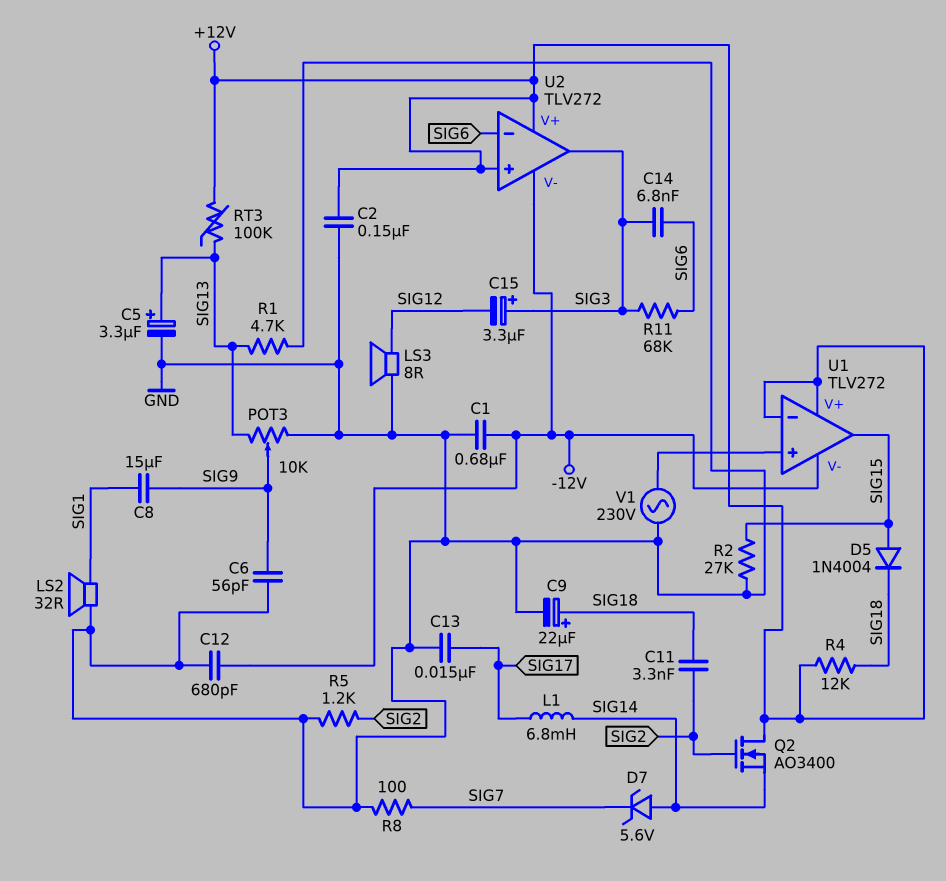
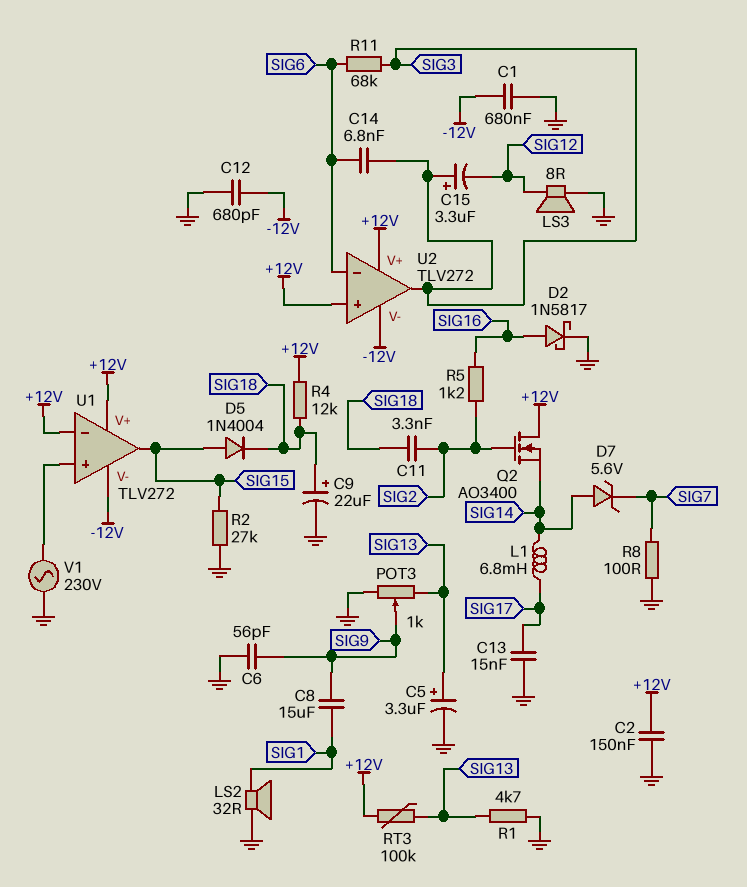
D2: none -> schottky 1N5817 (A SIG16, K GND)
POT3: 10k (GND, SIG13, wiper SIG9) -> 1k (GND, SIG13, wiper SIG9)
R5: 1.2k (GND, SIG2) -> 1.2k (SIG2, SIG16)

